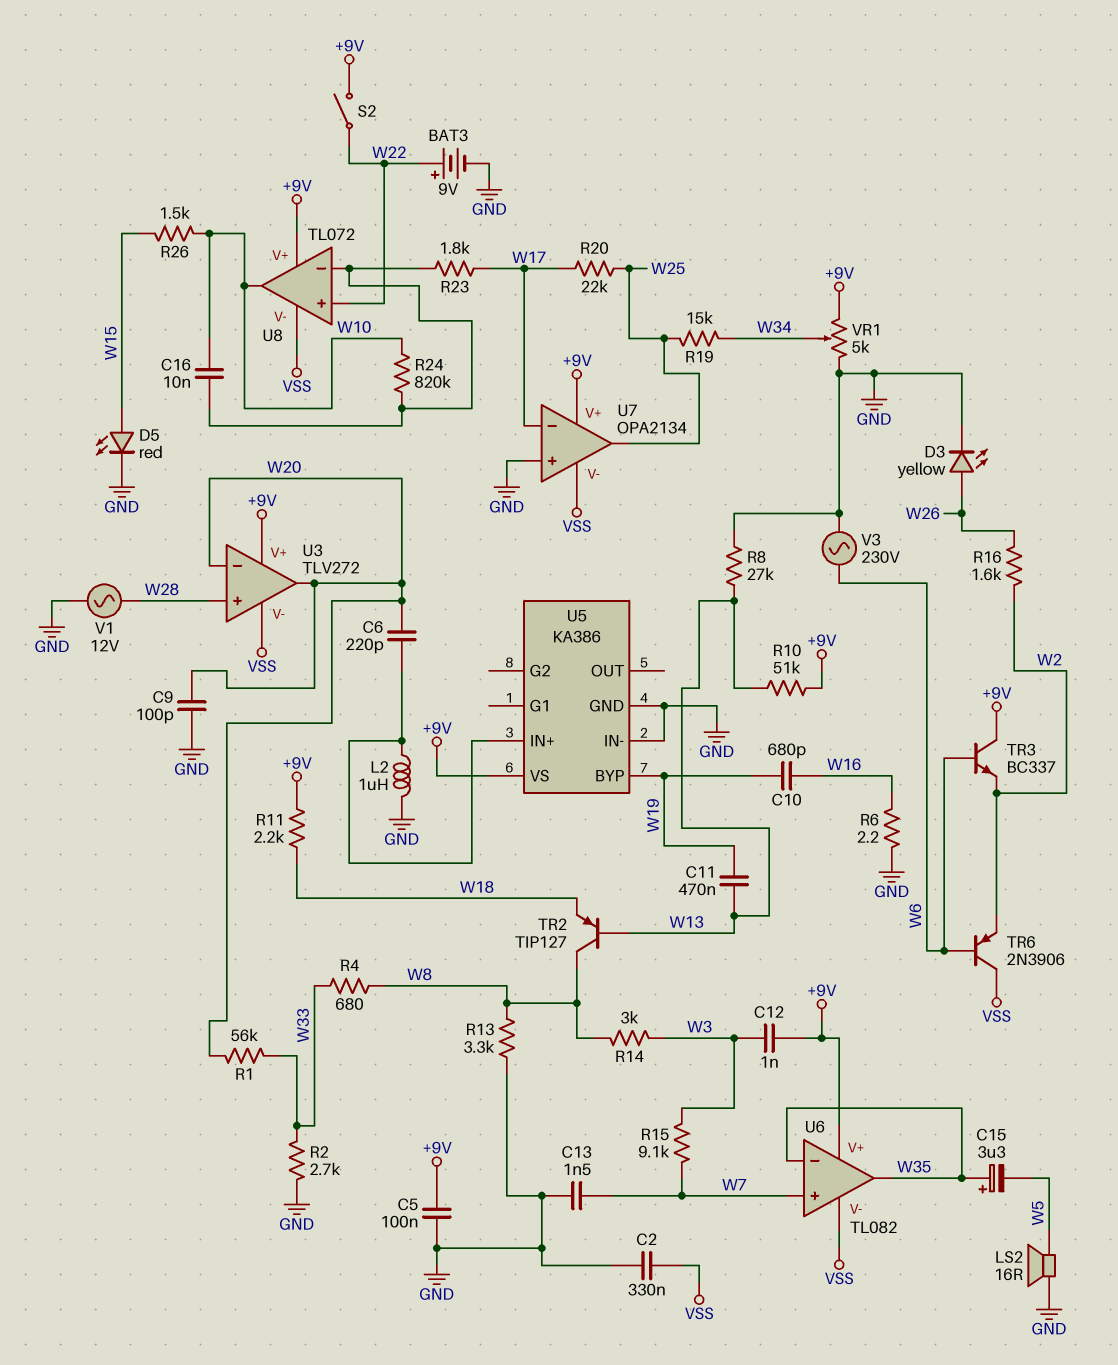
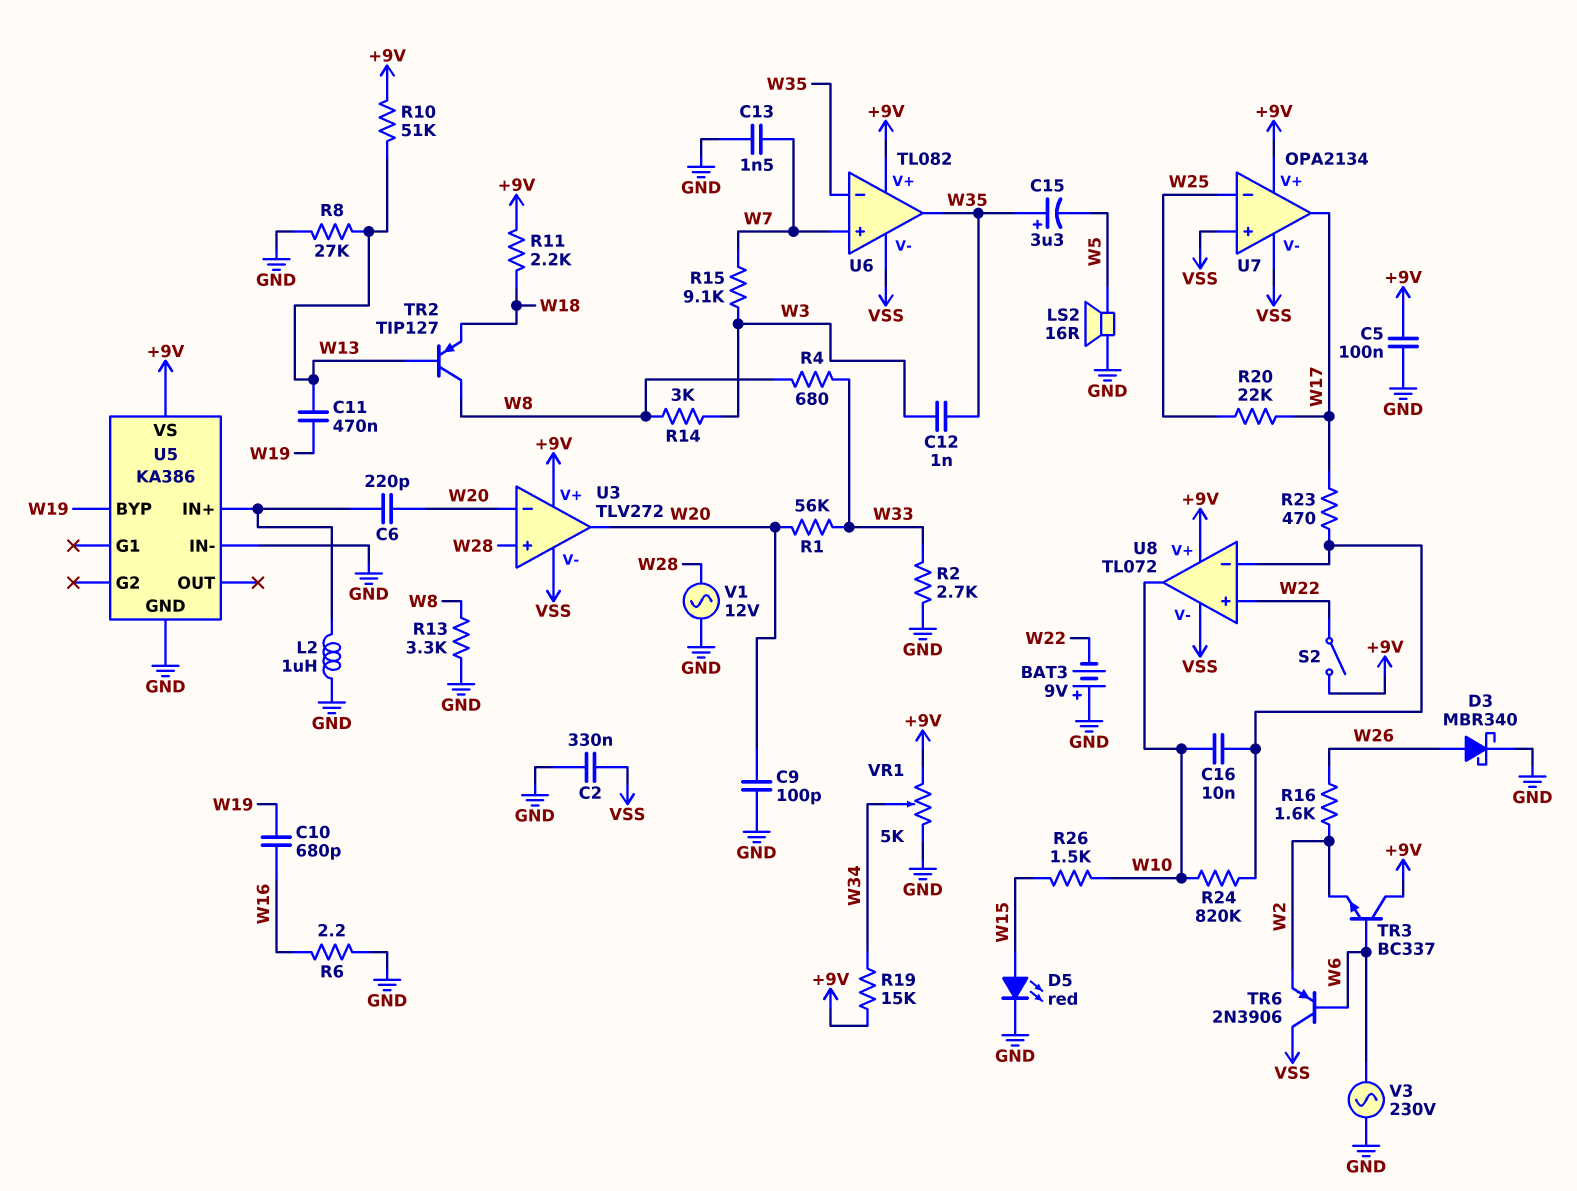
BAT3: 9V (plus W22, minus GND) -> 9V (plus GND, minus W22)
C12: 1nF (+9V, W3) -> 1nF (W3, W35)
D3: LED yellow (A W26, K GND) -> schottky MBR340 (A W26, K GND)
R19: 15k (W25, W34) -> 15k (+9V, W34)
R23: 1.8k (U8/in-, W17) -> 470 (U8/in-, W17)
U7 pin in+: GND -> VSS
U7 pin in-: W17 -> W25
U7 pin out: W25 -> W17

